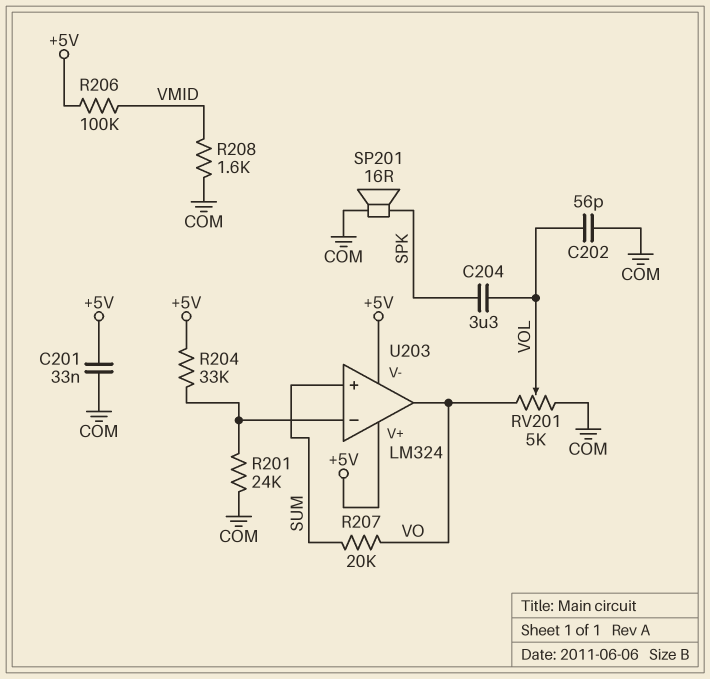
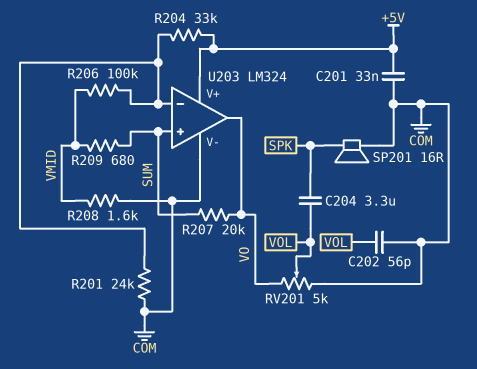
R206: 100k (+5V, VMID) -> 100k (U203/in-, VMID)
R209: none -> 680 (SUM, VMID)
U203 pin V-: +5V -> COM

